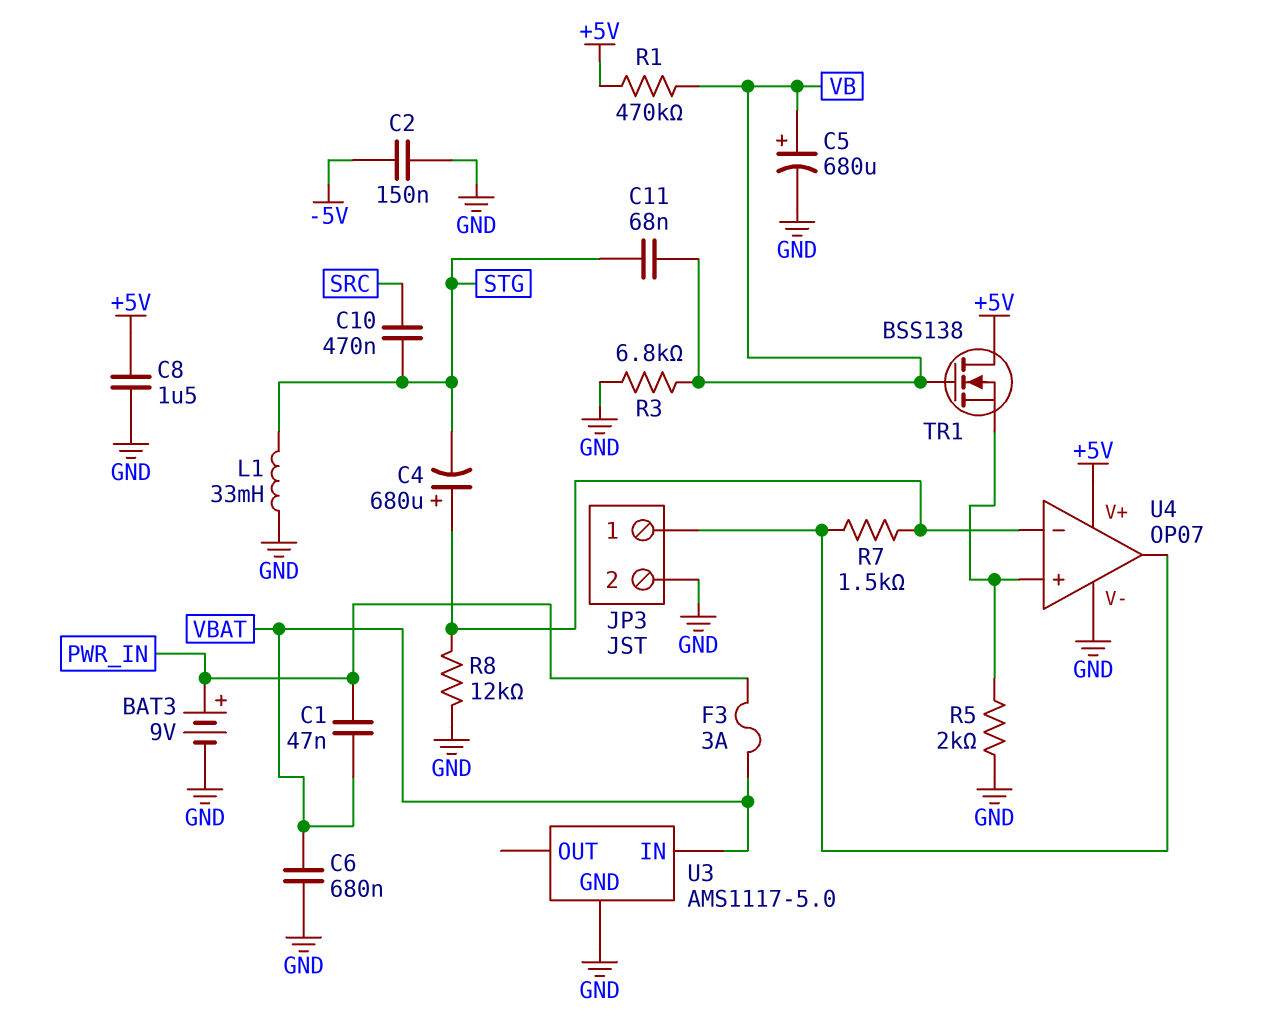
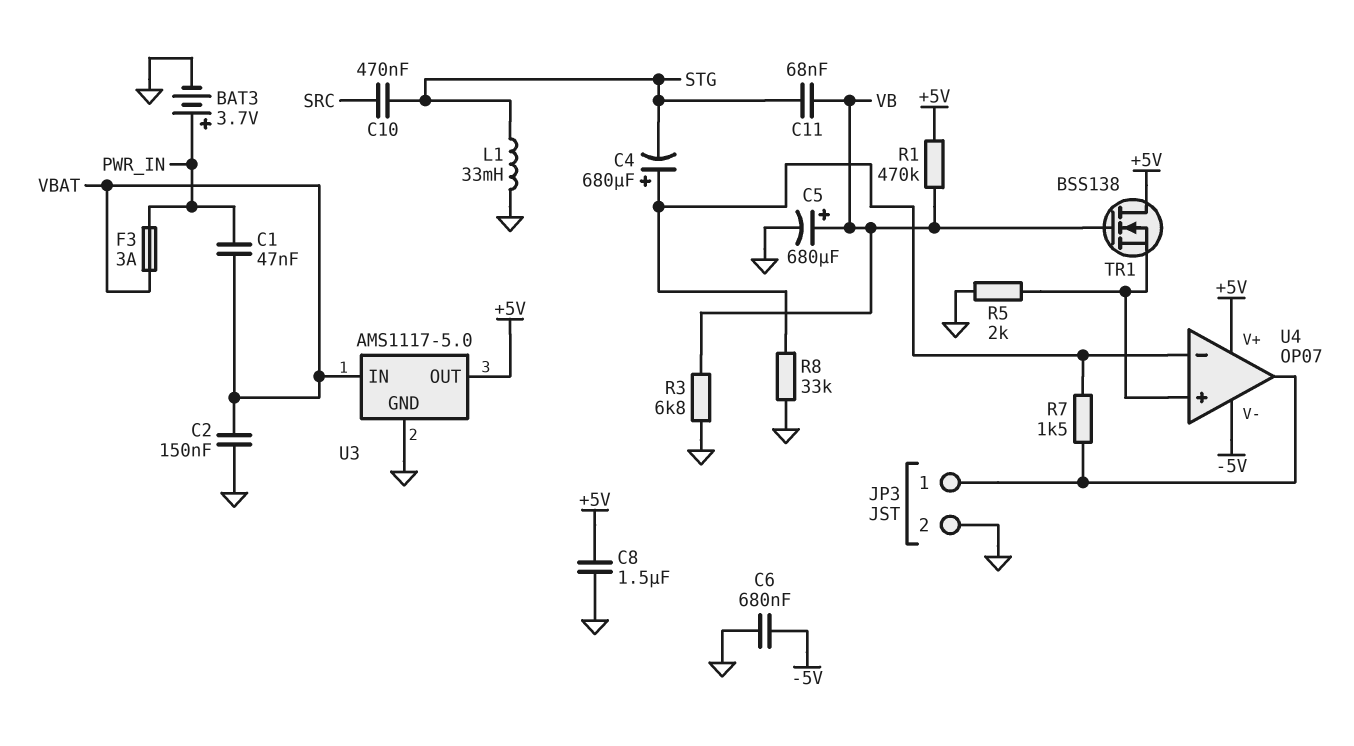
BAT3: 9V (plus PWR_IN, minus GND) -> 3.7V (plus PWR_IN, minus GND)
C2: 150nF (-5V, GND) -> 150nF (GND, VBAT)
C6: 680nF (GND, VBAT) -> 680nF (-5V, GND)
R8: 12k (GND, U4/in-) -> 33k (GND, U4/in-)
U3 pin OUT: none -> +5V
U4 pin V-: GND -> -5V

